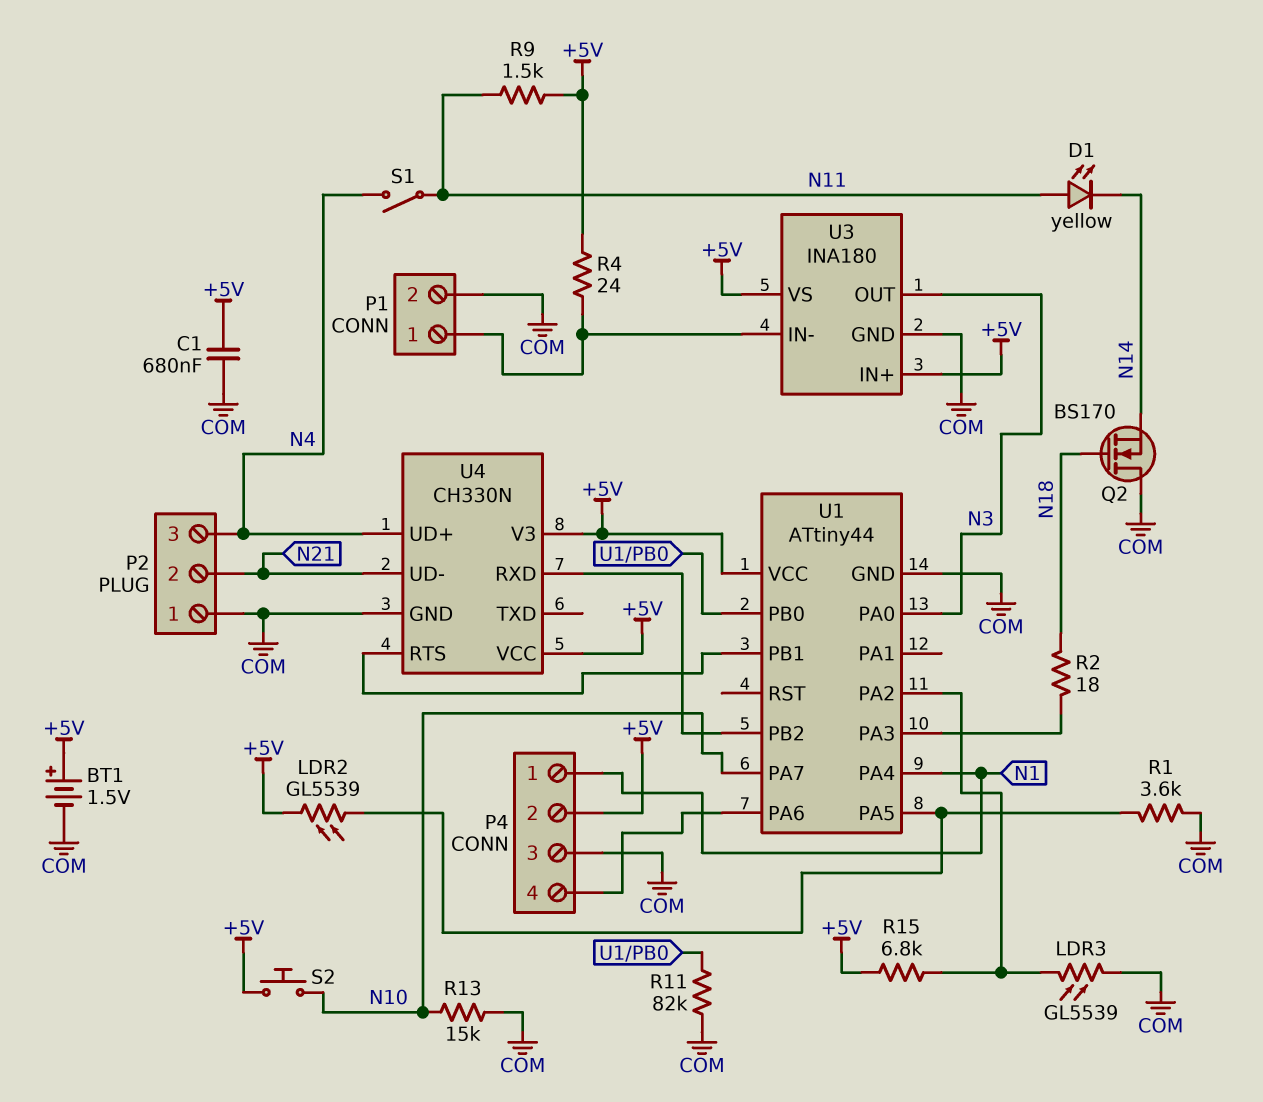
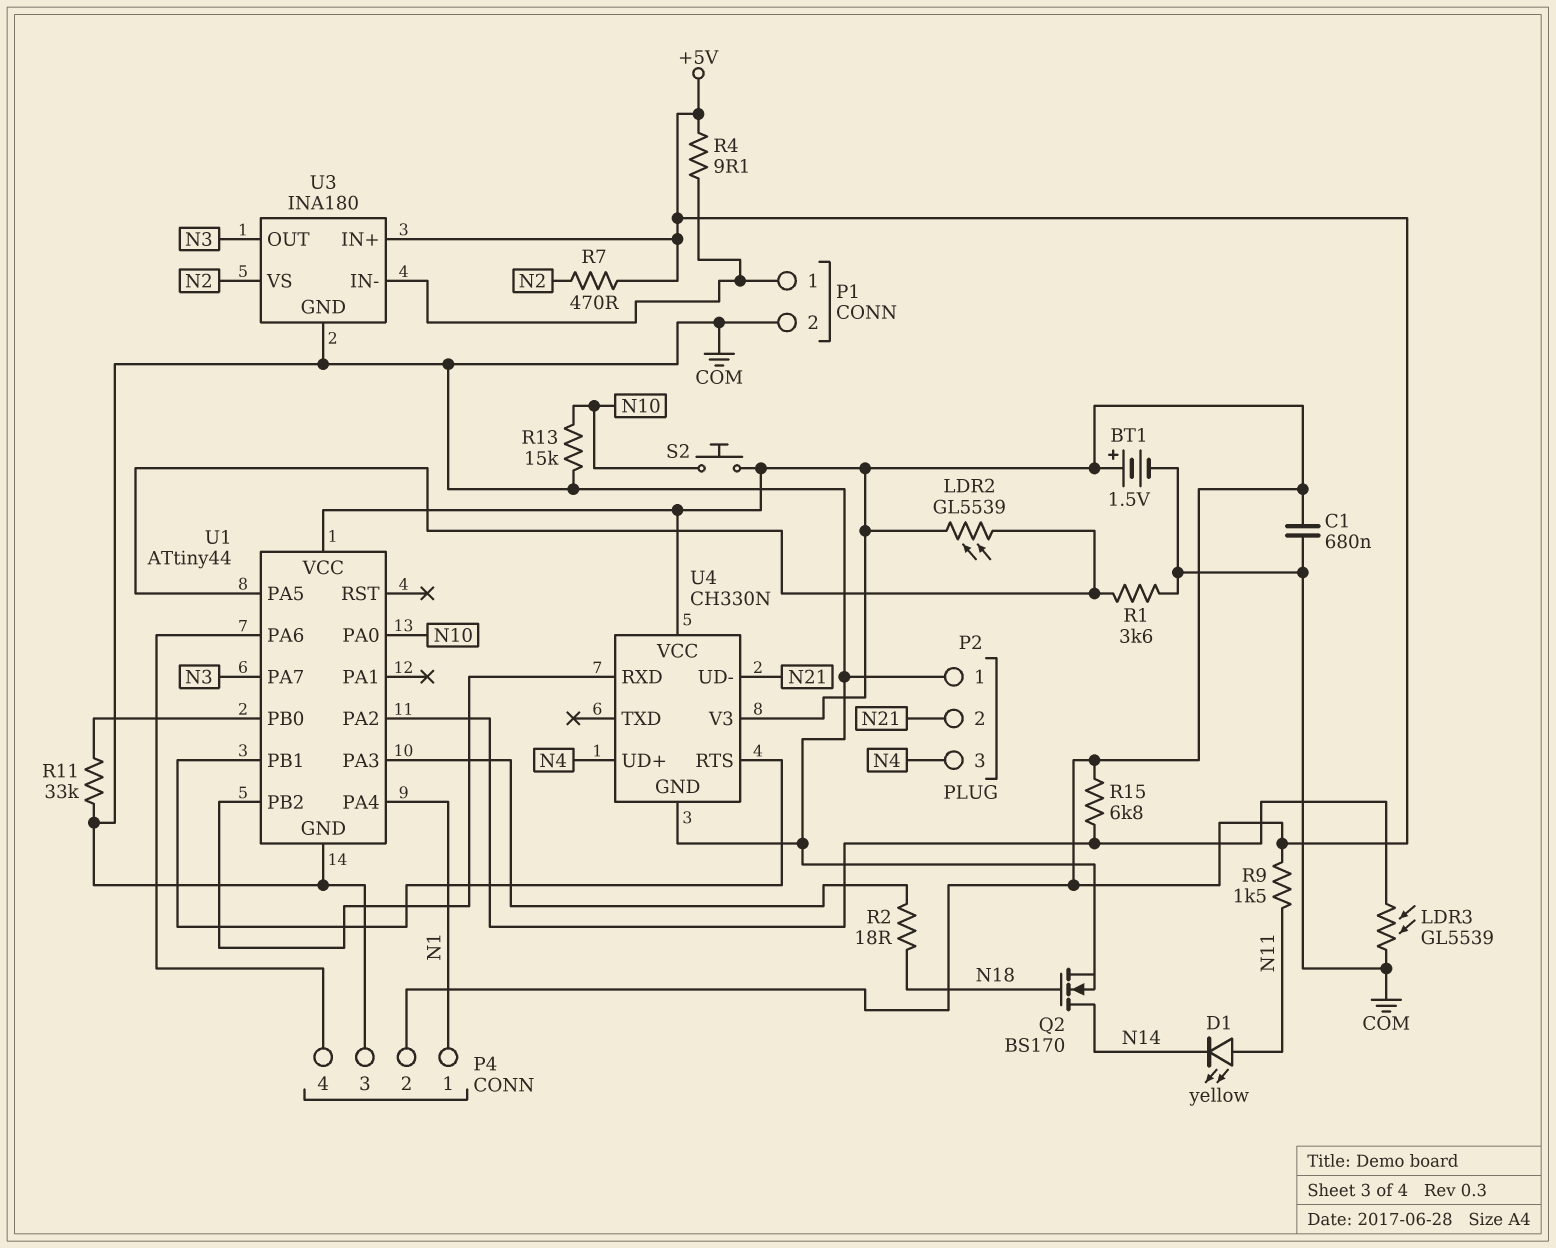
Q2: NMOS BS170 (G N18, D COM, S N14) -> NMOS BS170 (G N18, D N14, S COM)
R4: 24 (+5V, P1/1) -> 9.1 (+5V, P1/1)
R7: none -> 470 (+5V, N2)
R11: 82k (COM, U1/PB0) -> 33k (COM, U1/PB0)
S1: switch (N4, N11) -> none
U1 pin PA0: N3 -> N10
U1 pin PA7: N10 -> N3
U3 pin VS: +5V -> N2

